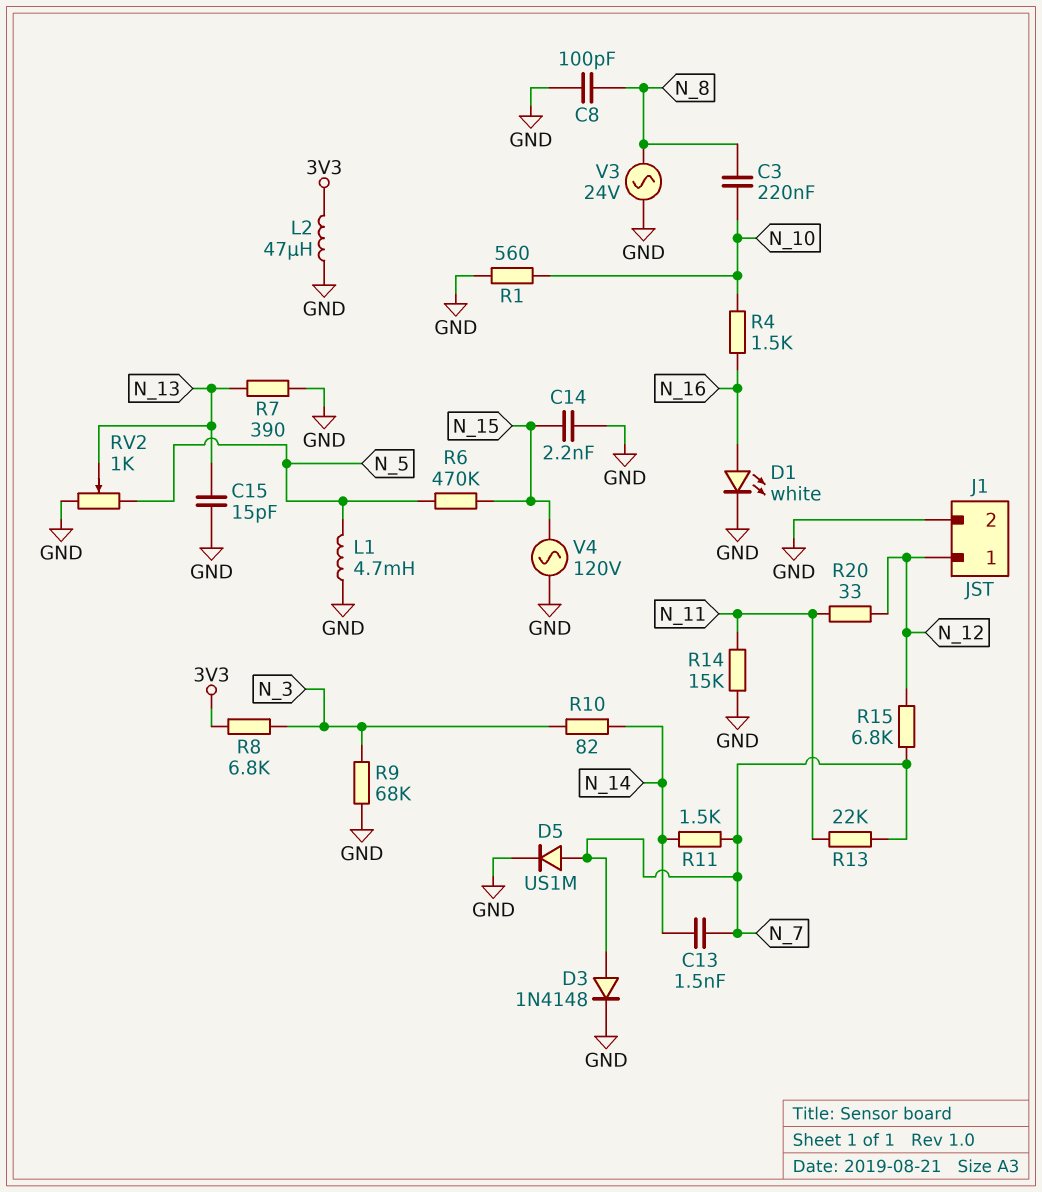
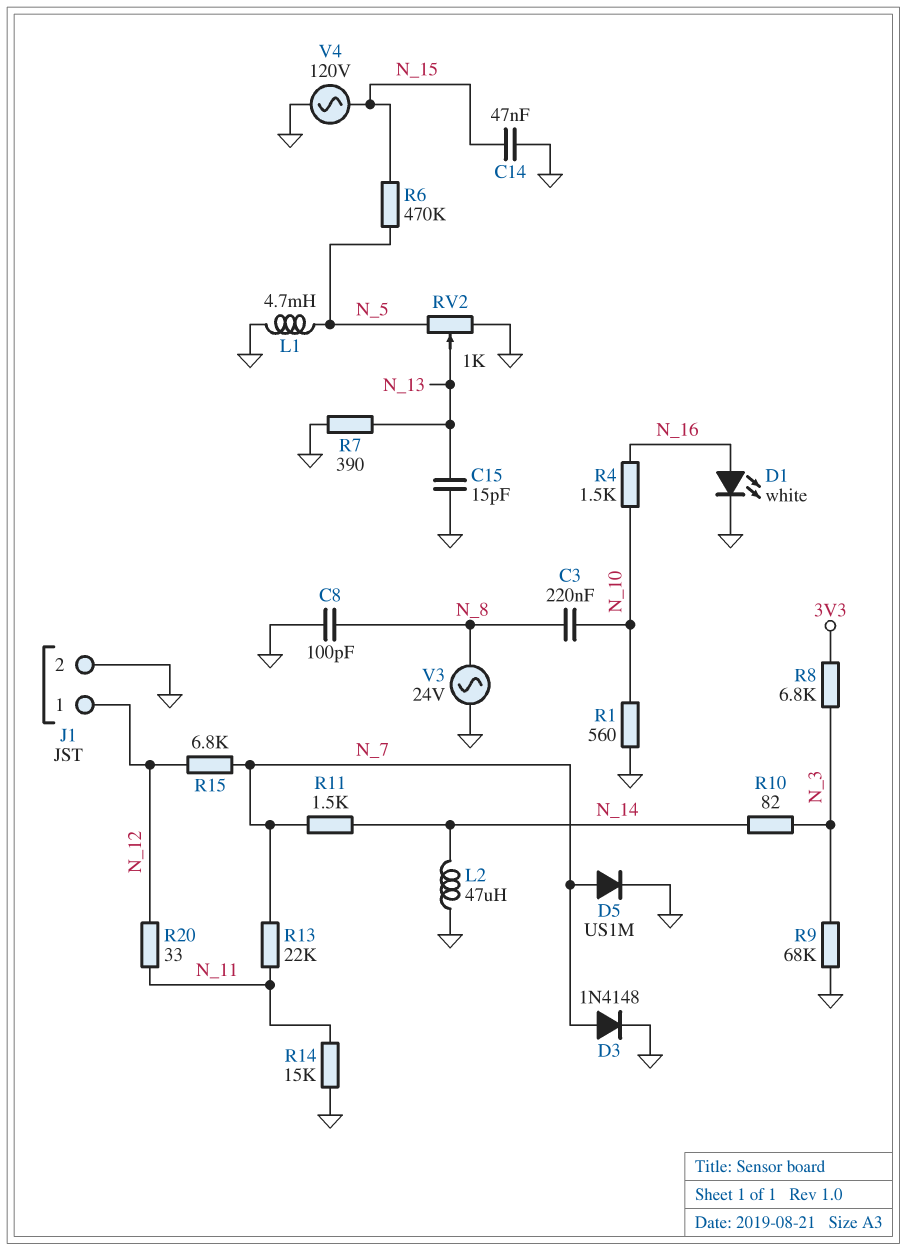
C13: 1.5nF (N_7, N_14) -> none
C14: 2.2nF (GND, N_15) -> 47nF (GND, N_15)
L2: 47uH (3V3, GND) -> 47uH (GND, N_14)

